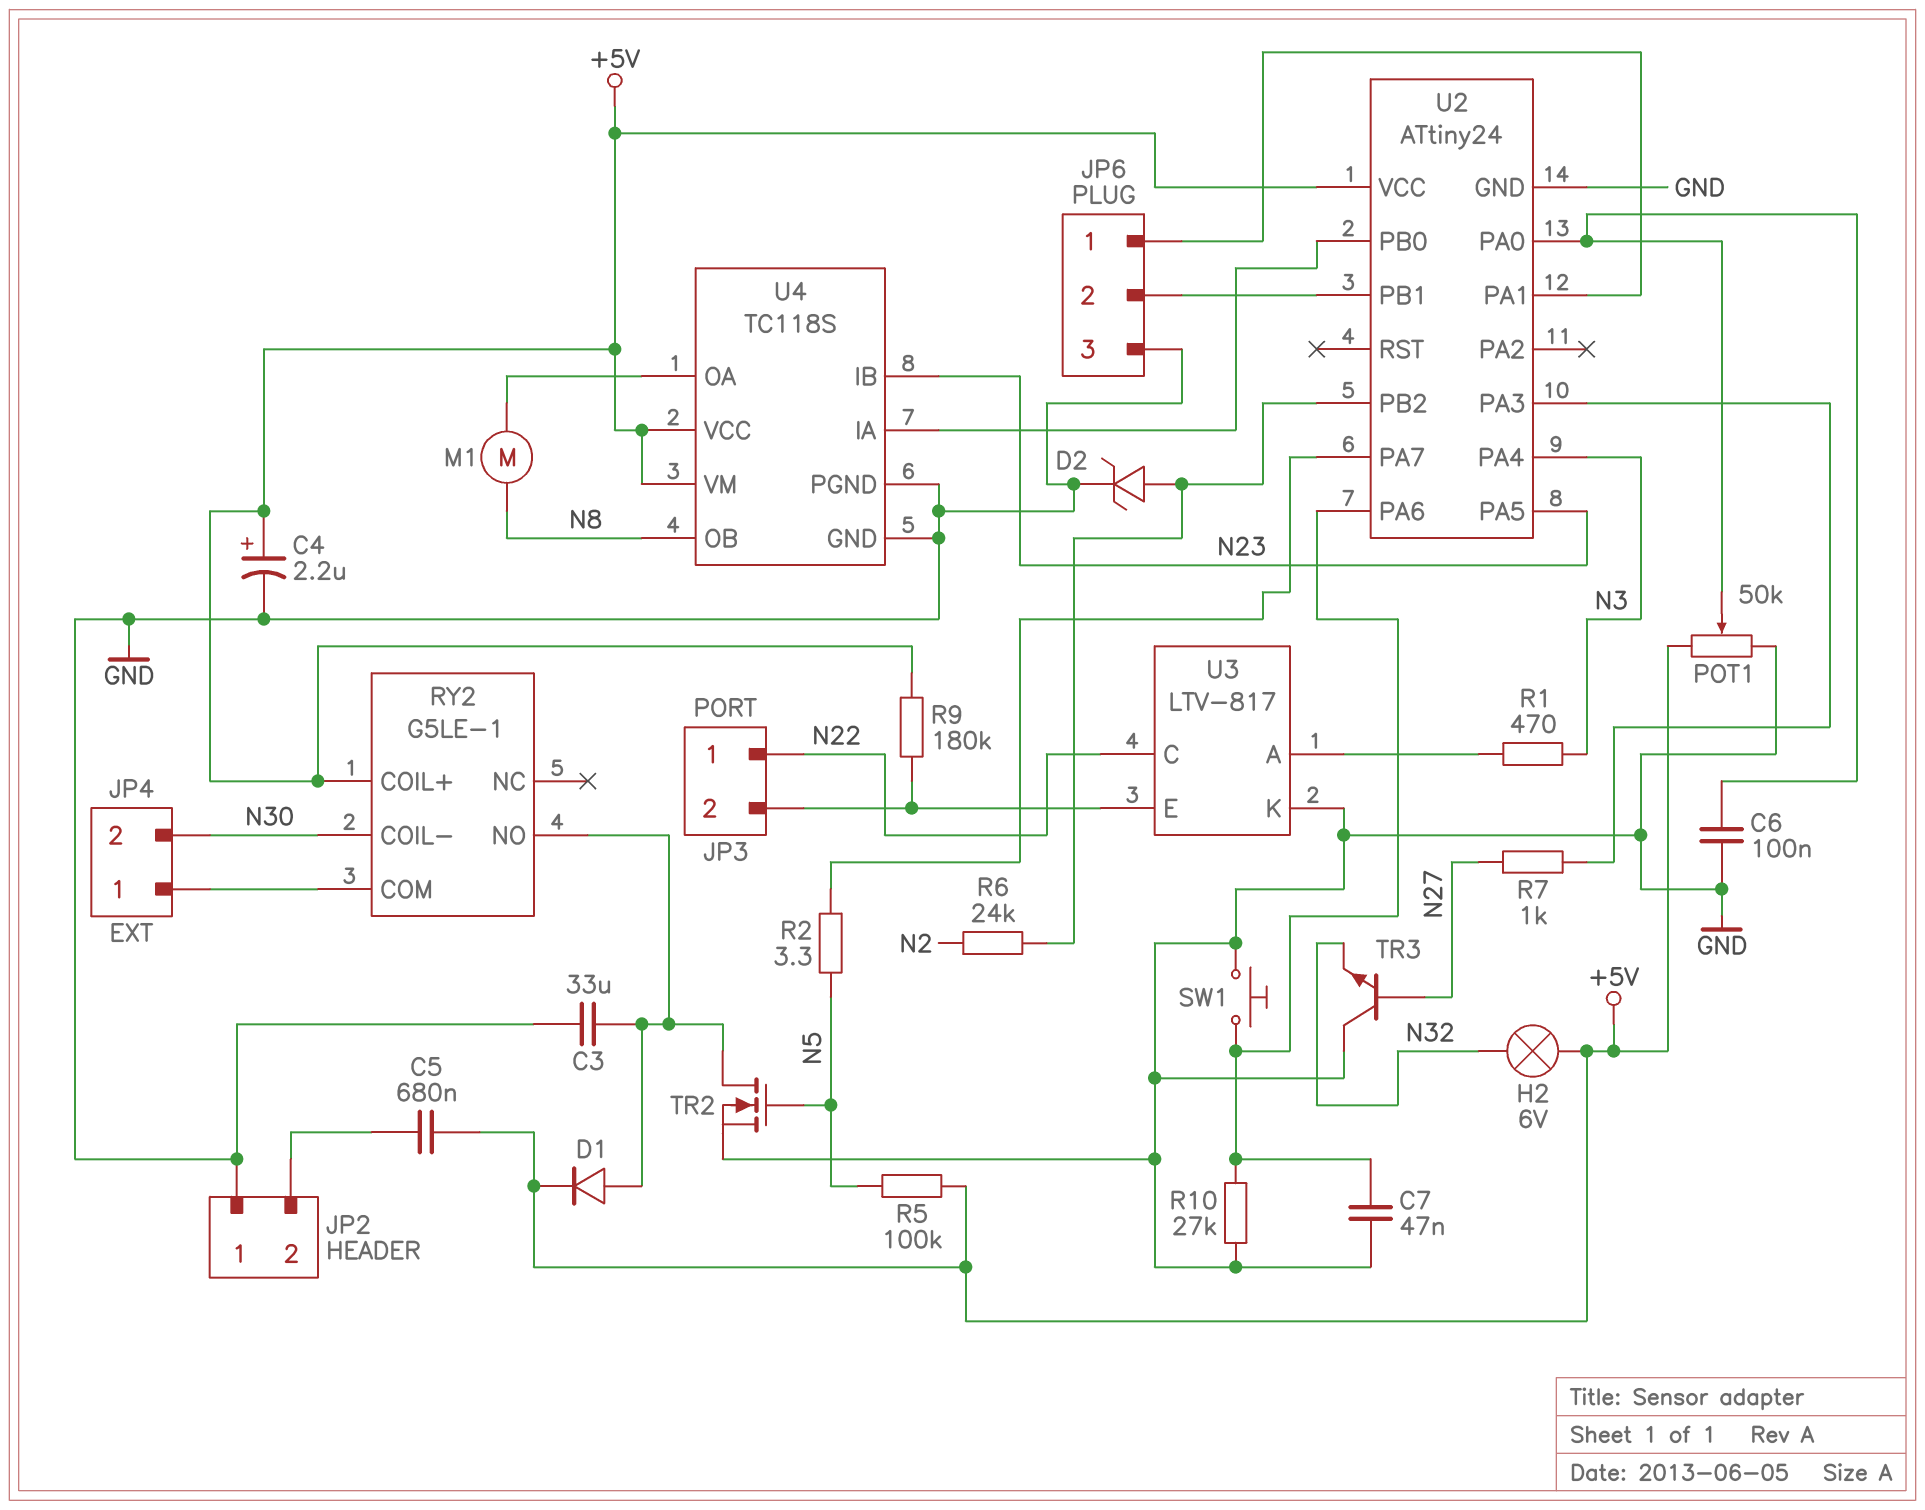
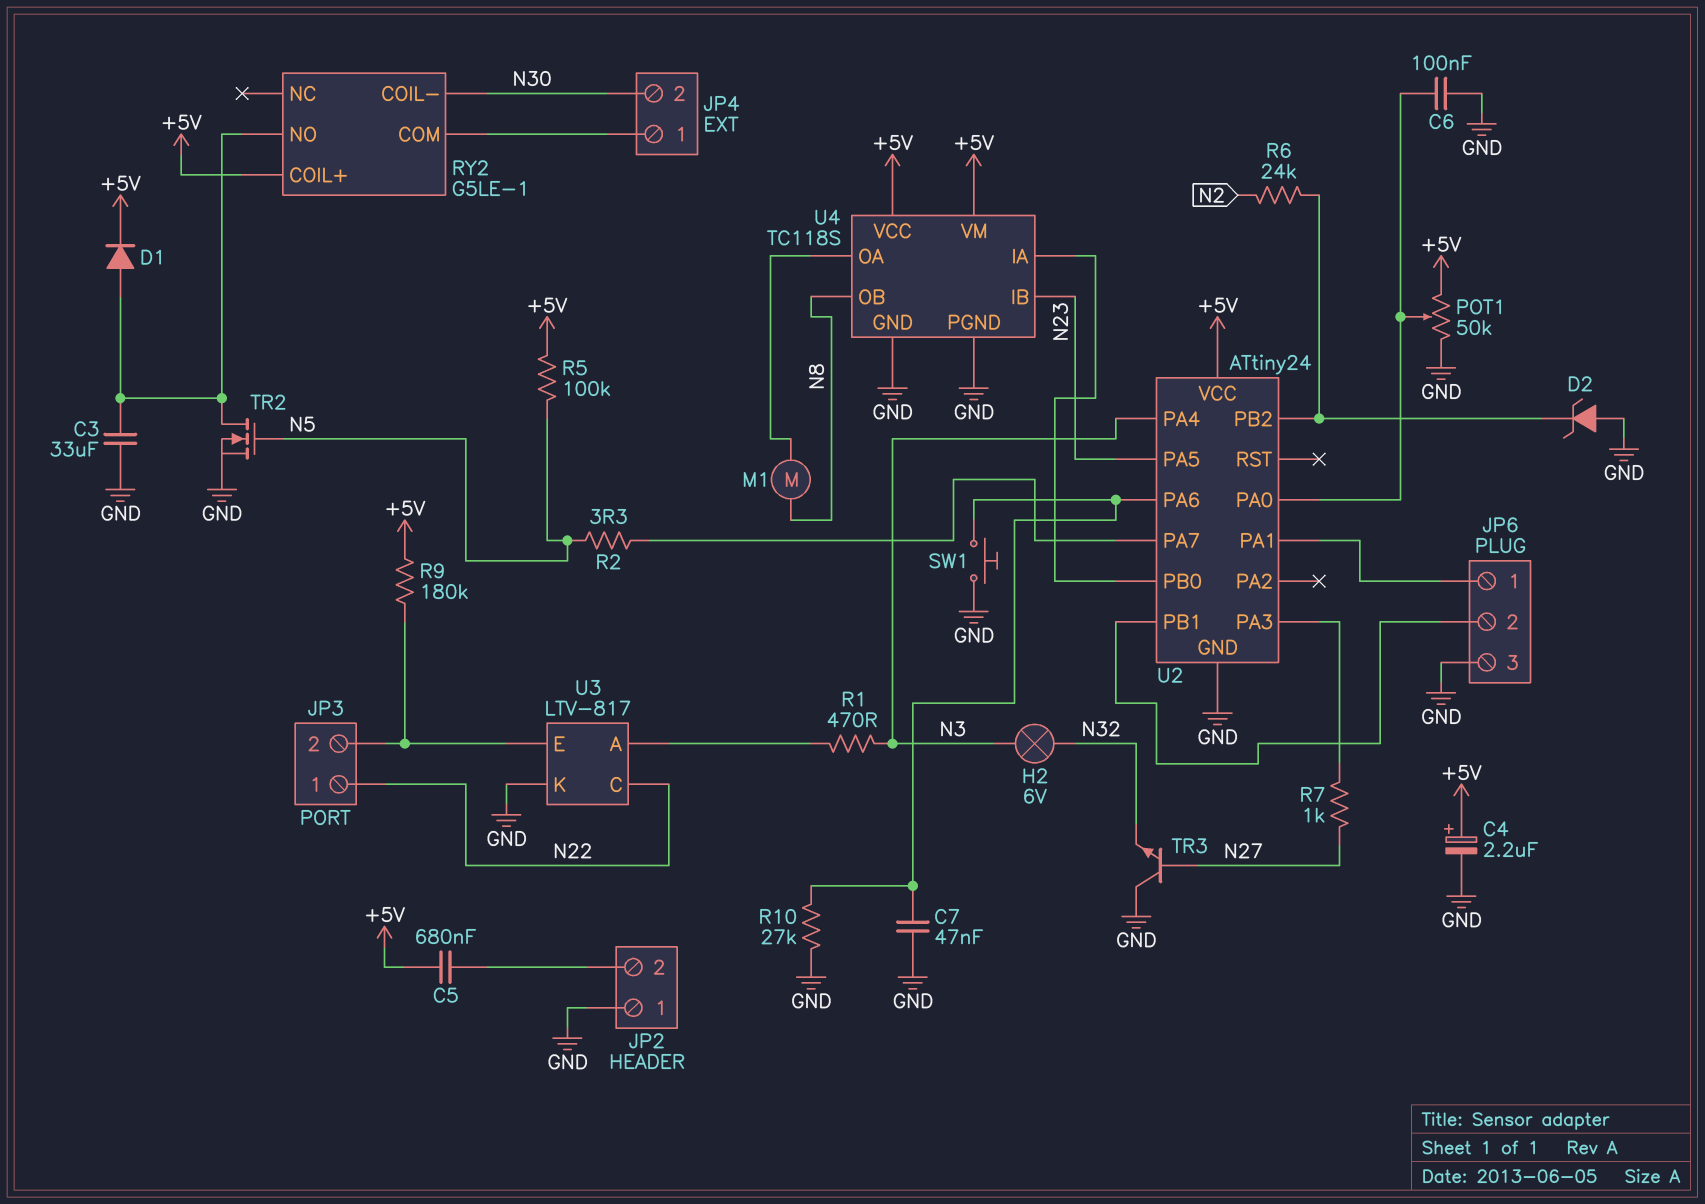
D2: zener (A U2/PB2, K GND) -> zener (A GND, K U2/PB2)
H2: lamp 6V (+5V, N32) -> lamp 6V (N3, N32)

